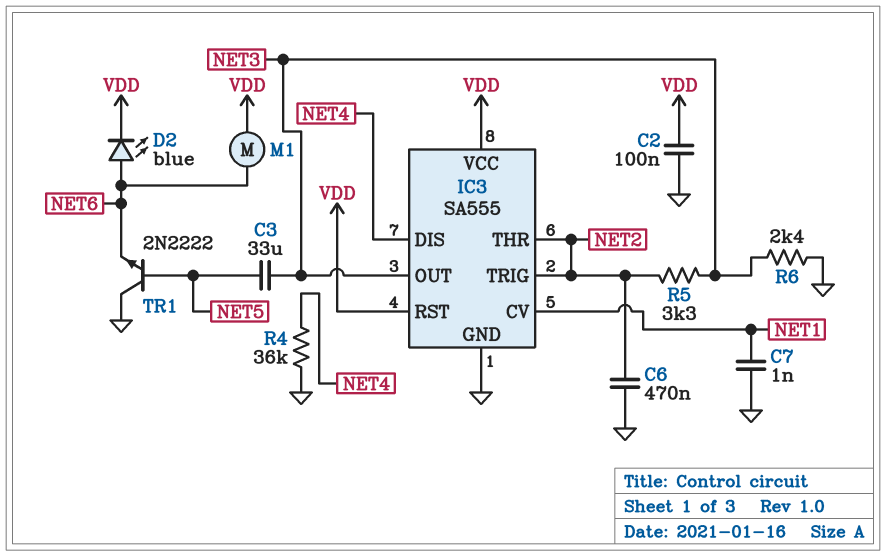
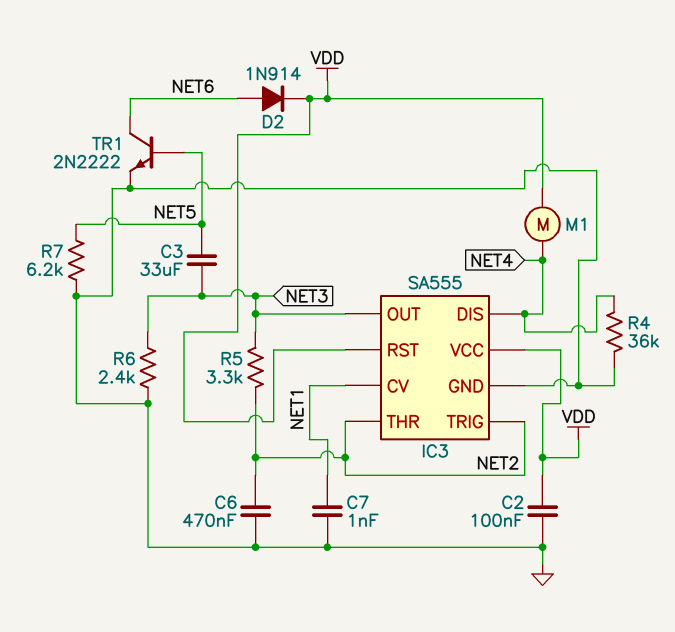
D2: LED blue (A NET6, K VDD) -> diode 1N914 (A NET6, K VDD)
M1: motor (NET6, VDD) -> motor (NET4, VDD)
R7: none -> 6.2k (GND, NET5)
TR1: NPN 2N2222 (B NET5, C GND, E NET6) -> NPN 2N2222 (B NET5, C NET6, E GND)

